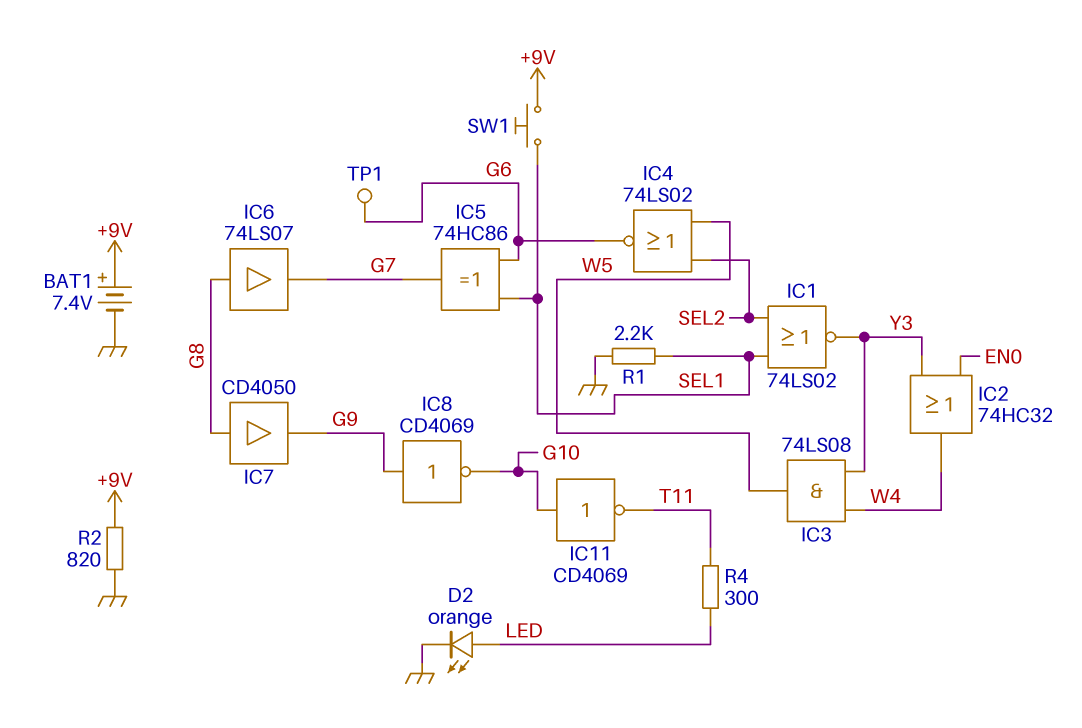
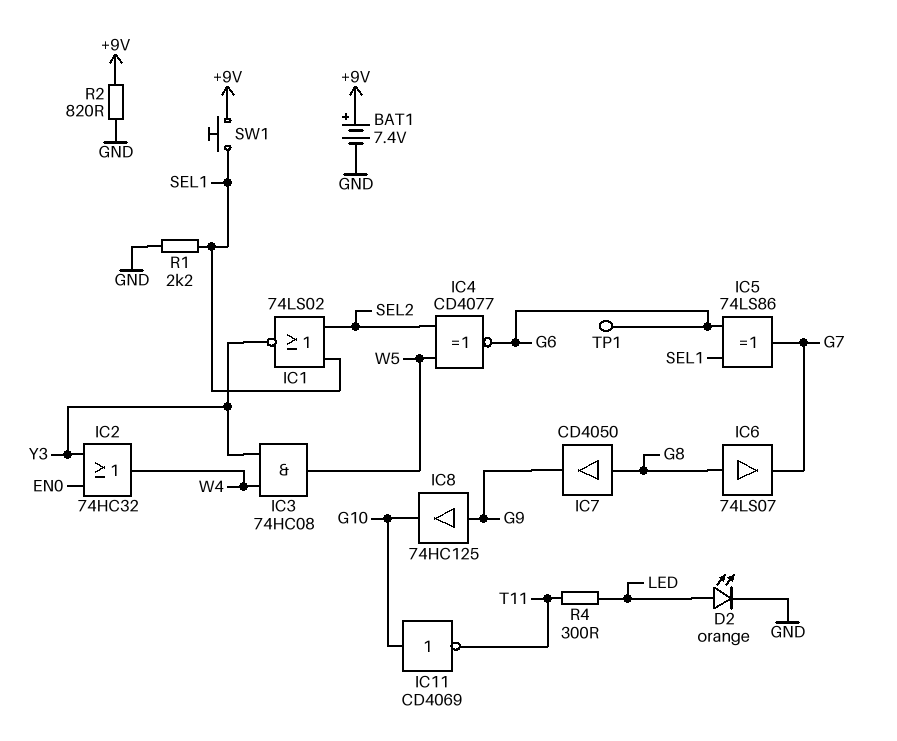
IC3: AND 74LS08 (in W4, in Y3, out W5) -> AND 74HC08 (in W4, in Y3, out W5)
IC4: NOR 74LS02 (in SEL2, in W5, out G6) -> XNOR CD4077 (in SEL2, in W5, out G6)
IC5: XOR 74HC86 (in G6, in SEL1, out G7) -> XOR 74LS86 (in G6, in SEL1, out G7)
IC8: NOT CD4069 (in G9, out G10) -> buffer 74HC125 (in G9, out G10)

